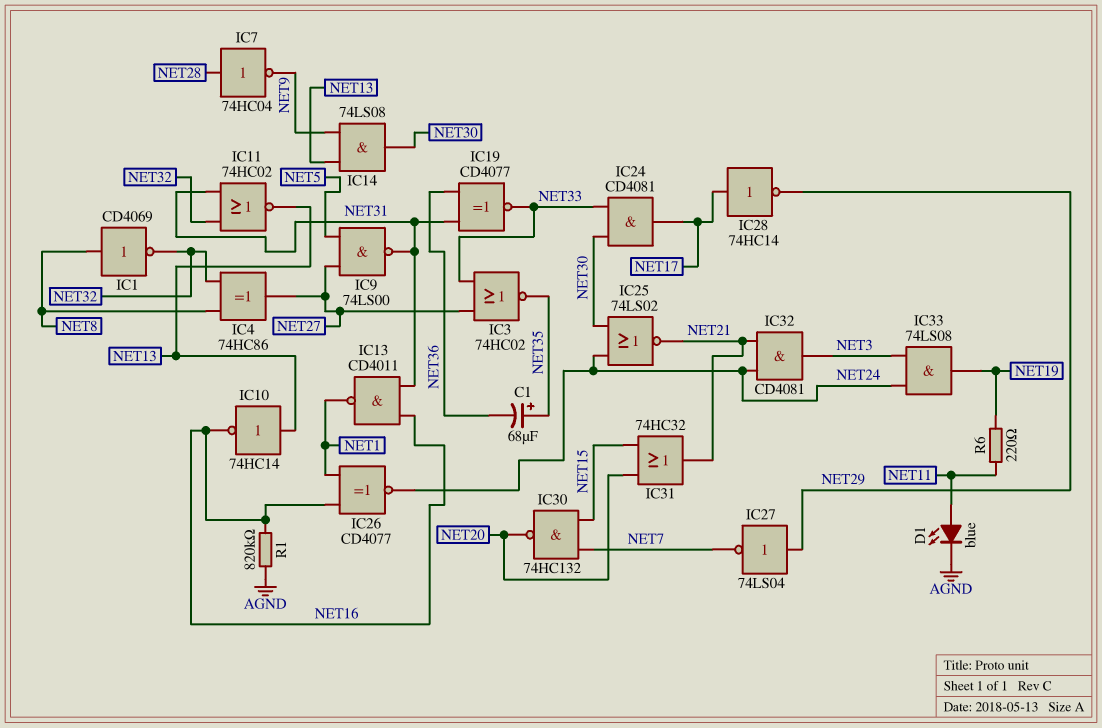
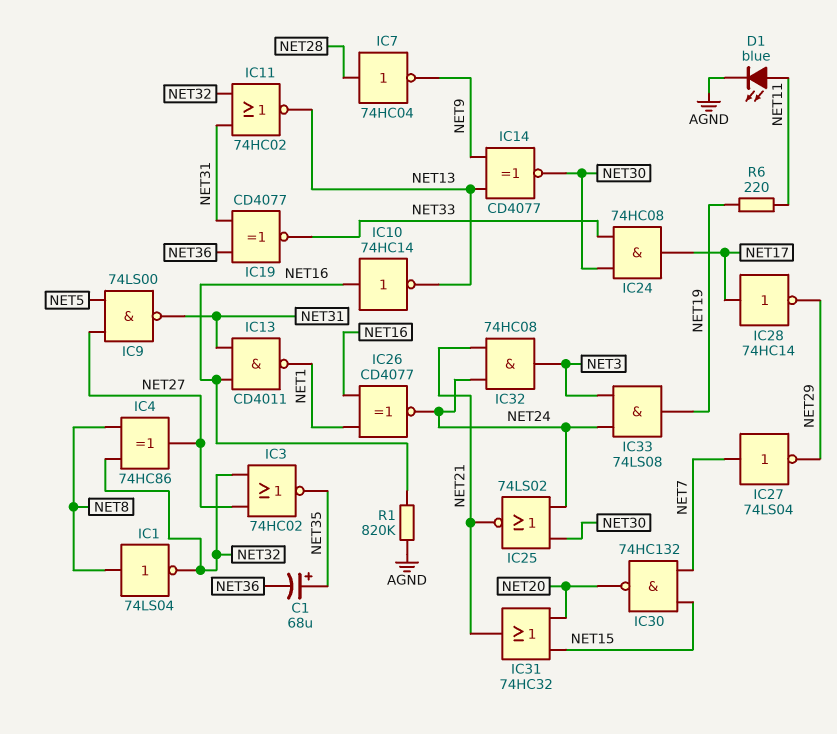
IC1: NOT CD4069 (in NET8, out NET32) -> NOT 74LS04 (in NET8, out NET32)
IC3: NOR 74HC02 (in NET27, in NET33, out NET35) -> NOR 74HC02 (in NET27, in NET32, out NET35)
IC10: NOT 74HC14 (in NET13, out NET16) -> NOT 74HC14 (in NET16, out NET13)
IC14: AND 74LS08 (in NET9, in NET13, out NET30) -> XNOR CD4077 (in NET9, in NET13, out NET30)
IC24: AND CD4081 (in NET30, in NET33, out NET17) -> AND 74HC08 (in NET30, in NET33, out NET17)
IC27: NOT 74LS04 (in NET29, out NET7) -> NOT 74LS04 (in NET7, out NET29)
IC32: AND CD4081 (in NET21, in NET24, out NET3) -> AND 74HC08 (in NET21, in NET24, out NET3)

